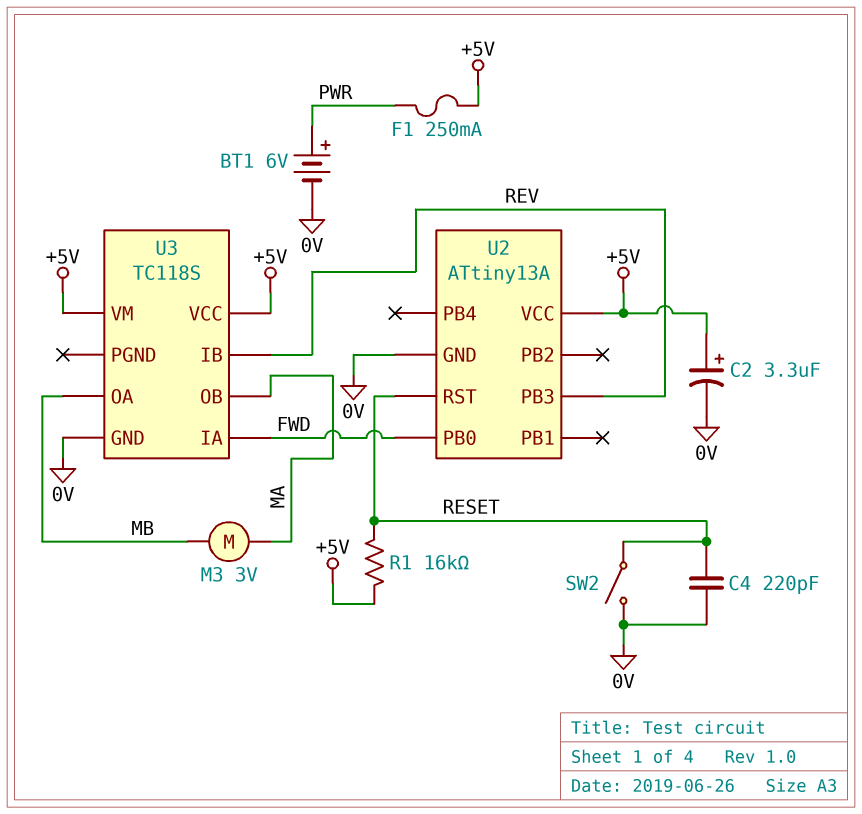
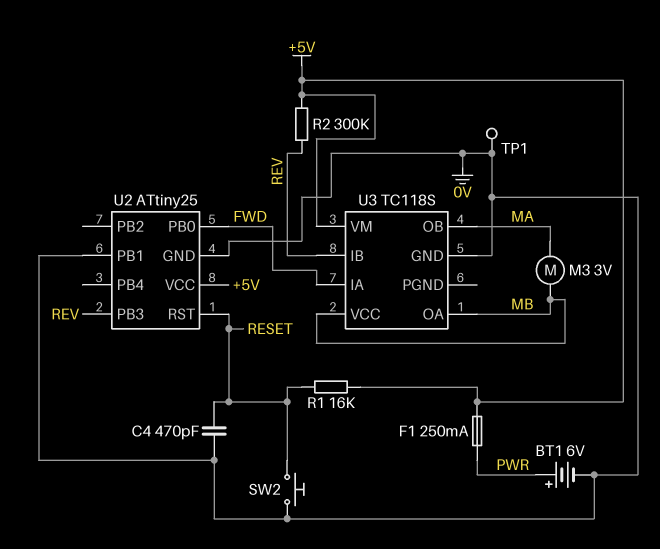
C2: 3.3uF (plus +5V, minus 0V) -> none
C4: 220pF (0V, RESET) -> 470pF (0V, RESET)
R2: none -> 300k (+5V, REV)
SW2: switch (0V, RESET) -> button (0V, RESET)
TP1: none -> test point (0V)
U2: ATtiny13A -> ATtiny25
U2 pin PB1: none -> 0V
U3 pin VCC: +5V -> MB

